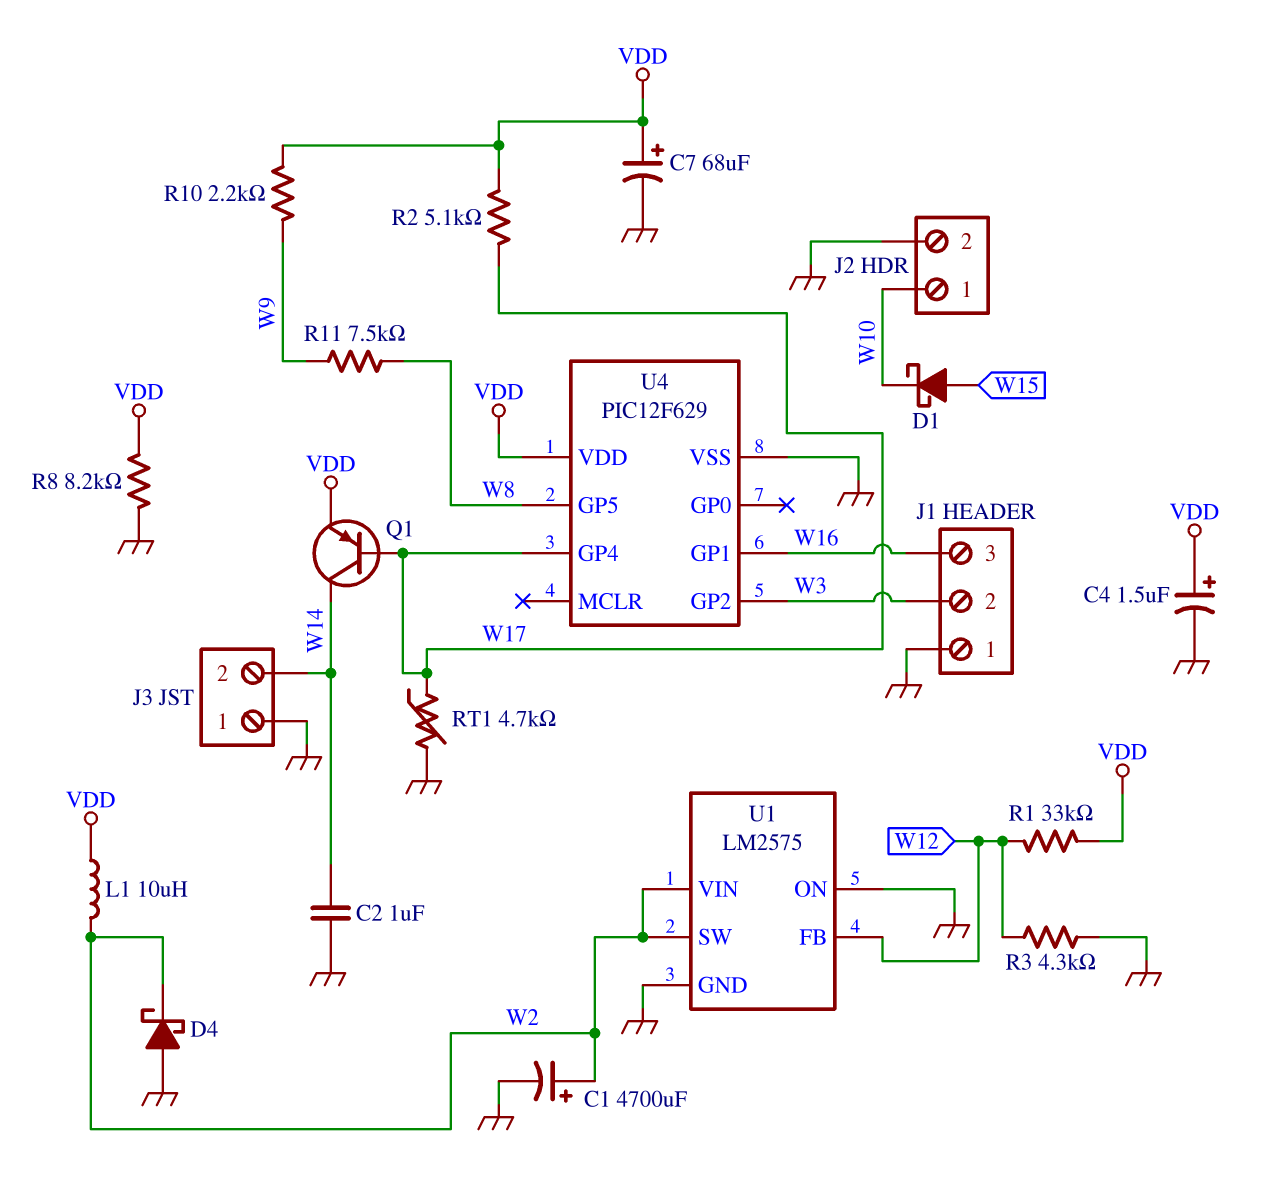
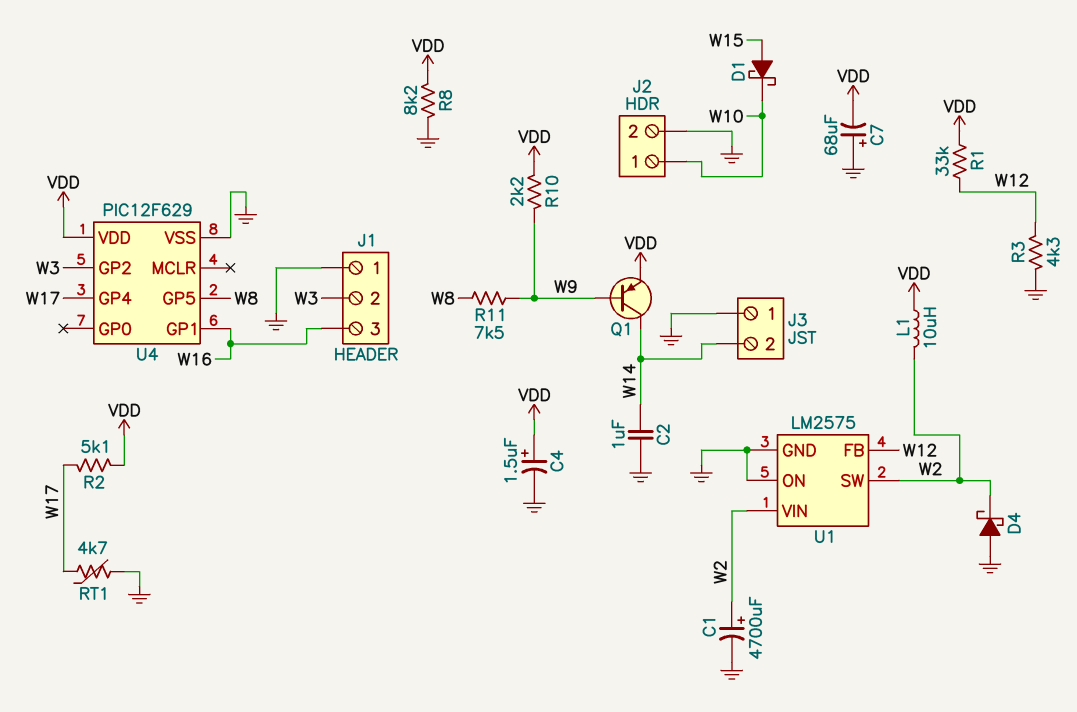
C7: 68uF (plus VDD, minus GND) -> 68uF (plus GND, minus VDD)
Q1: PNP (B W17, C W14, E VDD) -> PNP (B W9, C W14, E VDD)

